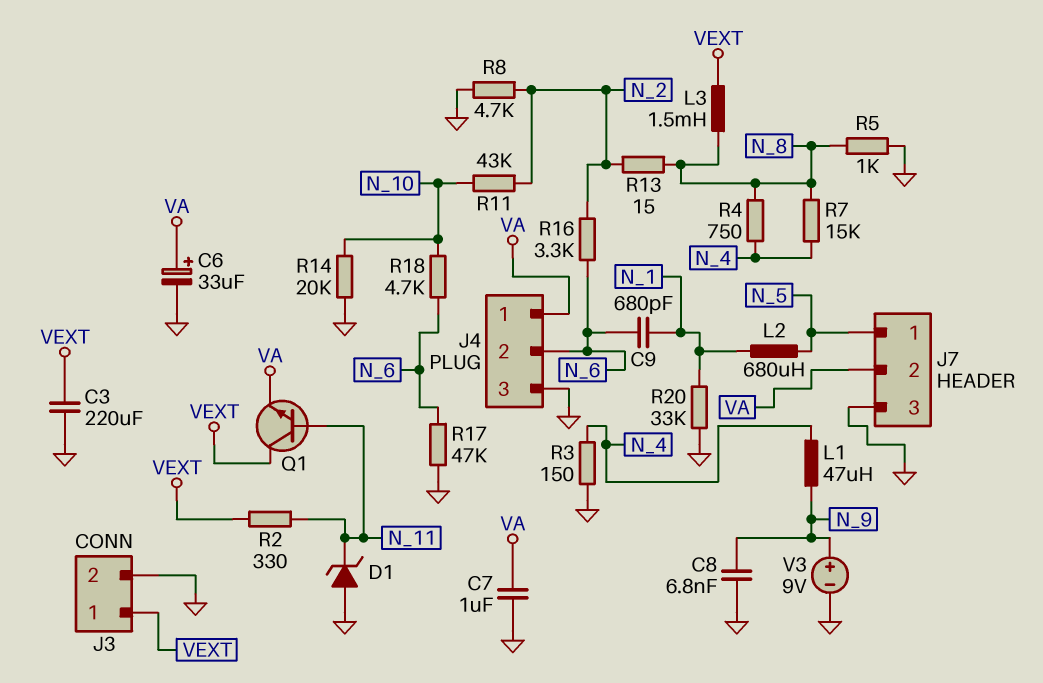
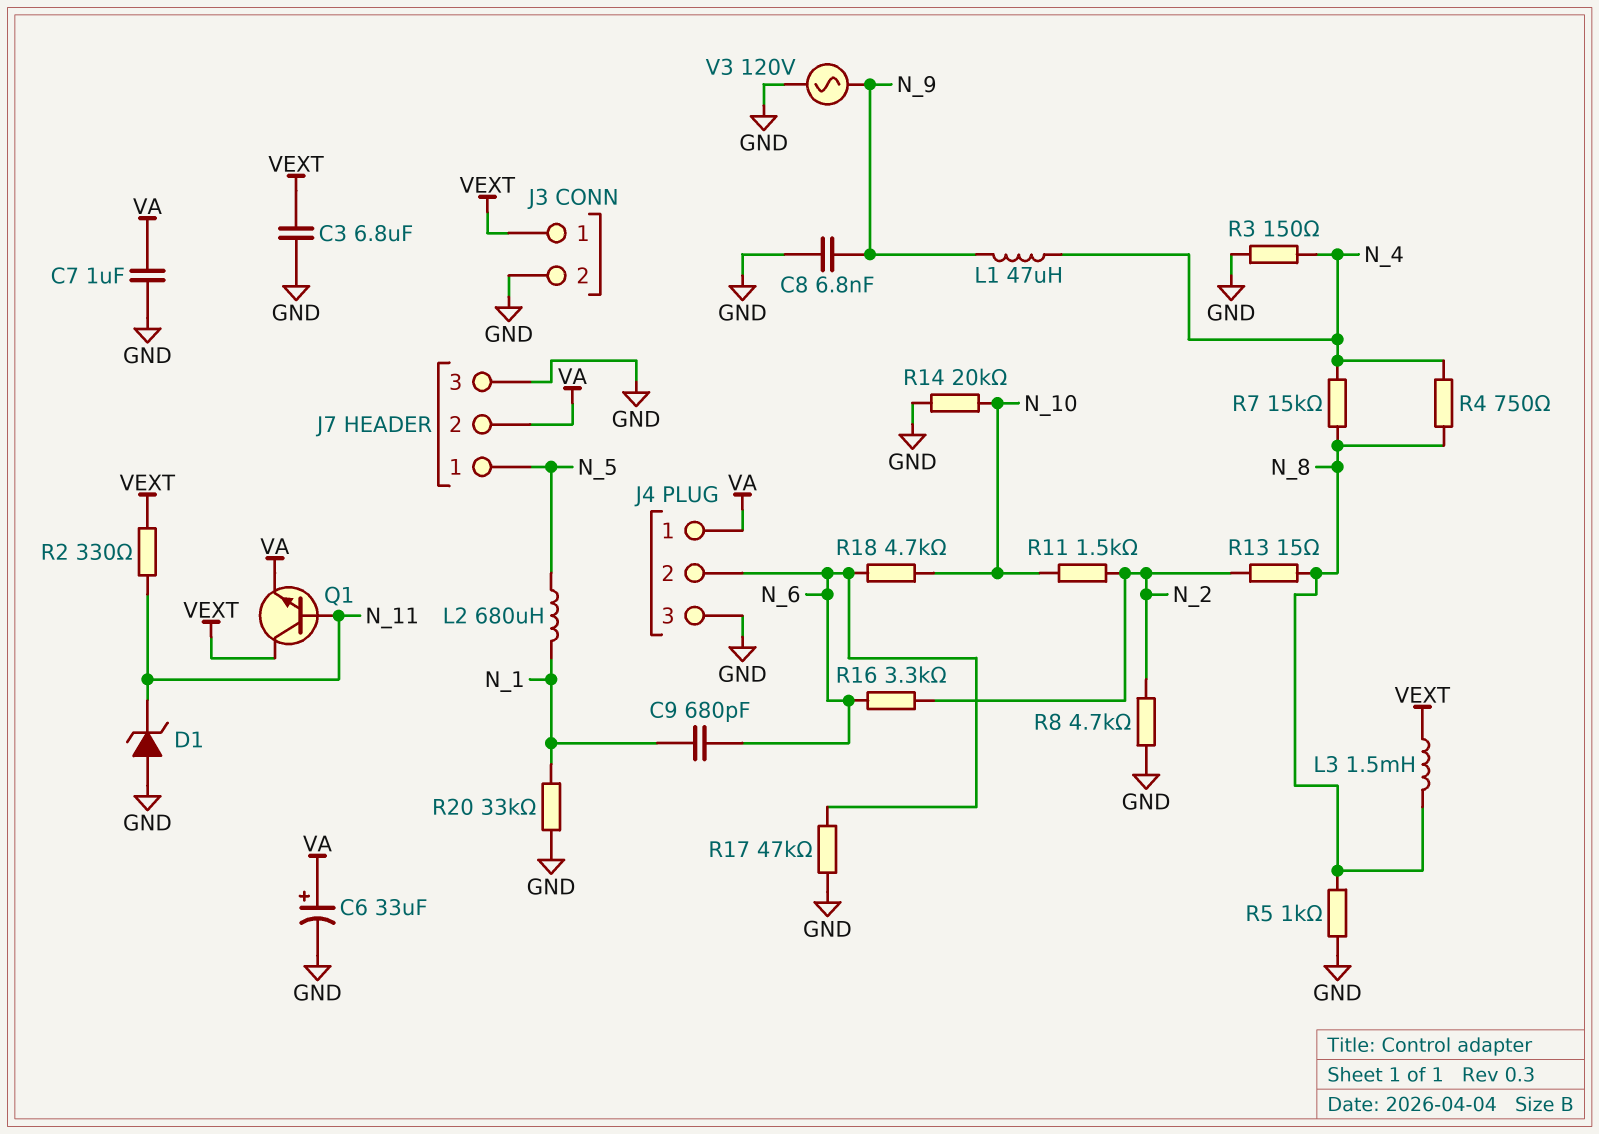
C3: 220uF (GND, VEXT) -> 6.8uF (GND, VEXT)
R11: 43k (N_2, N_10) -> 1.5k (N_2, N_10)
V3: 9V (plus N_9, minus GND) -> AC 120V (GND, N_9)

